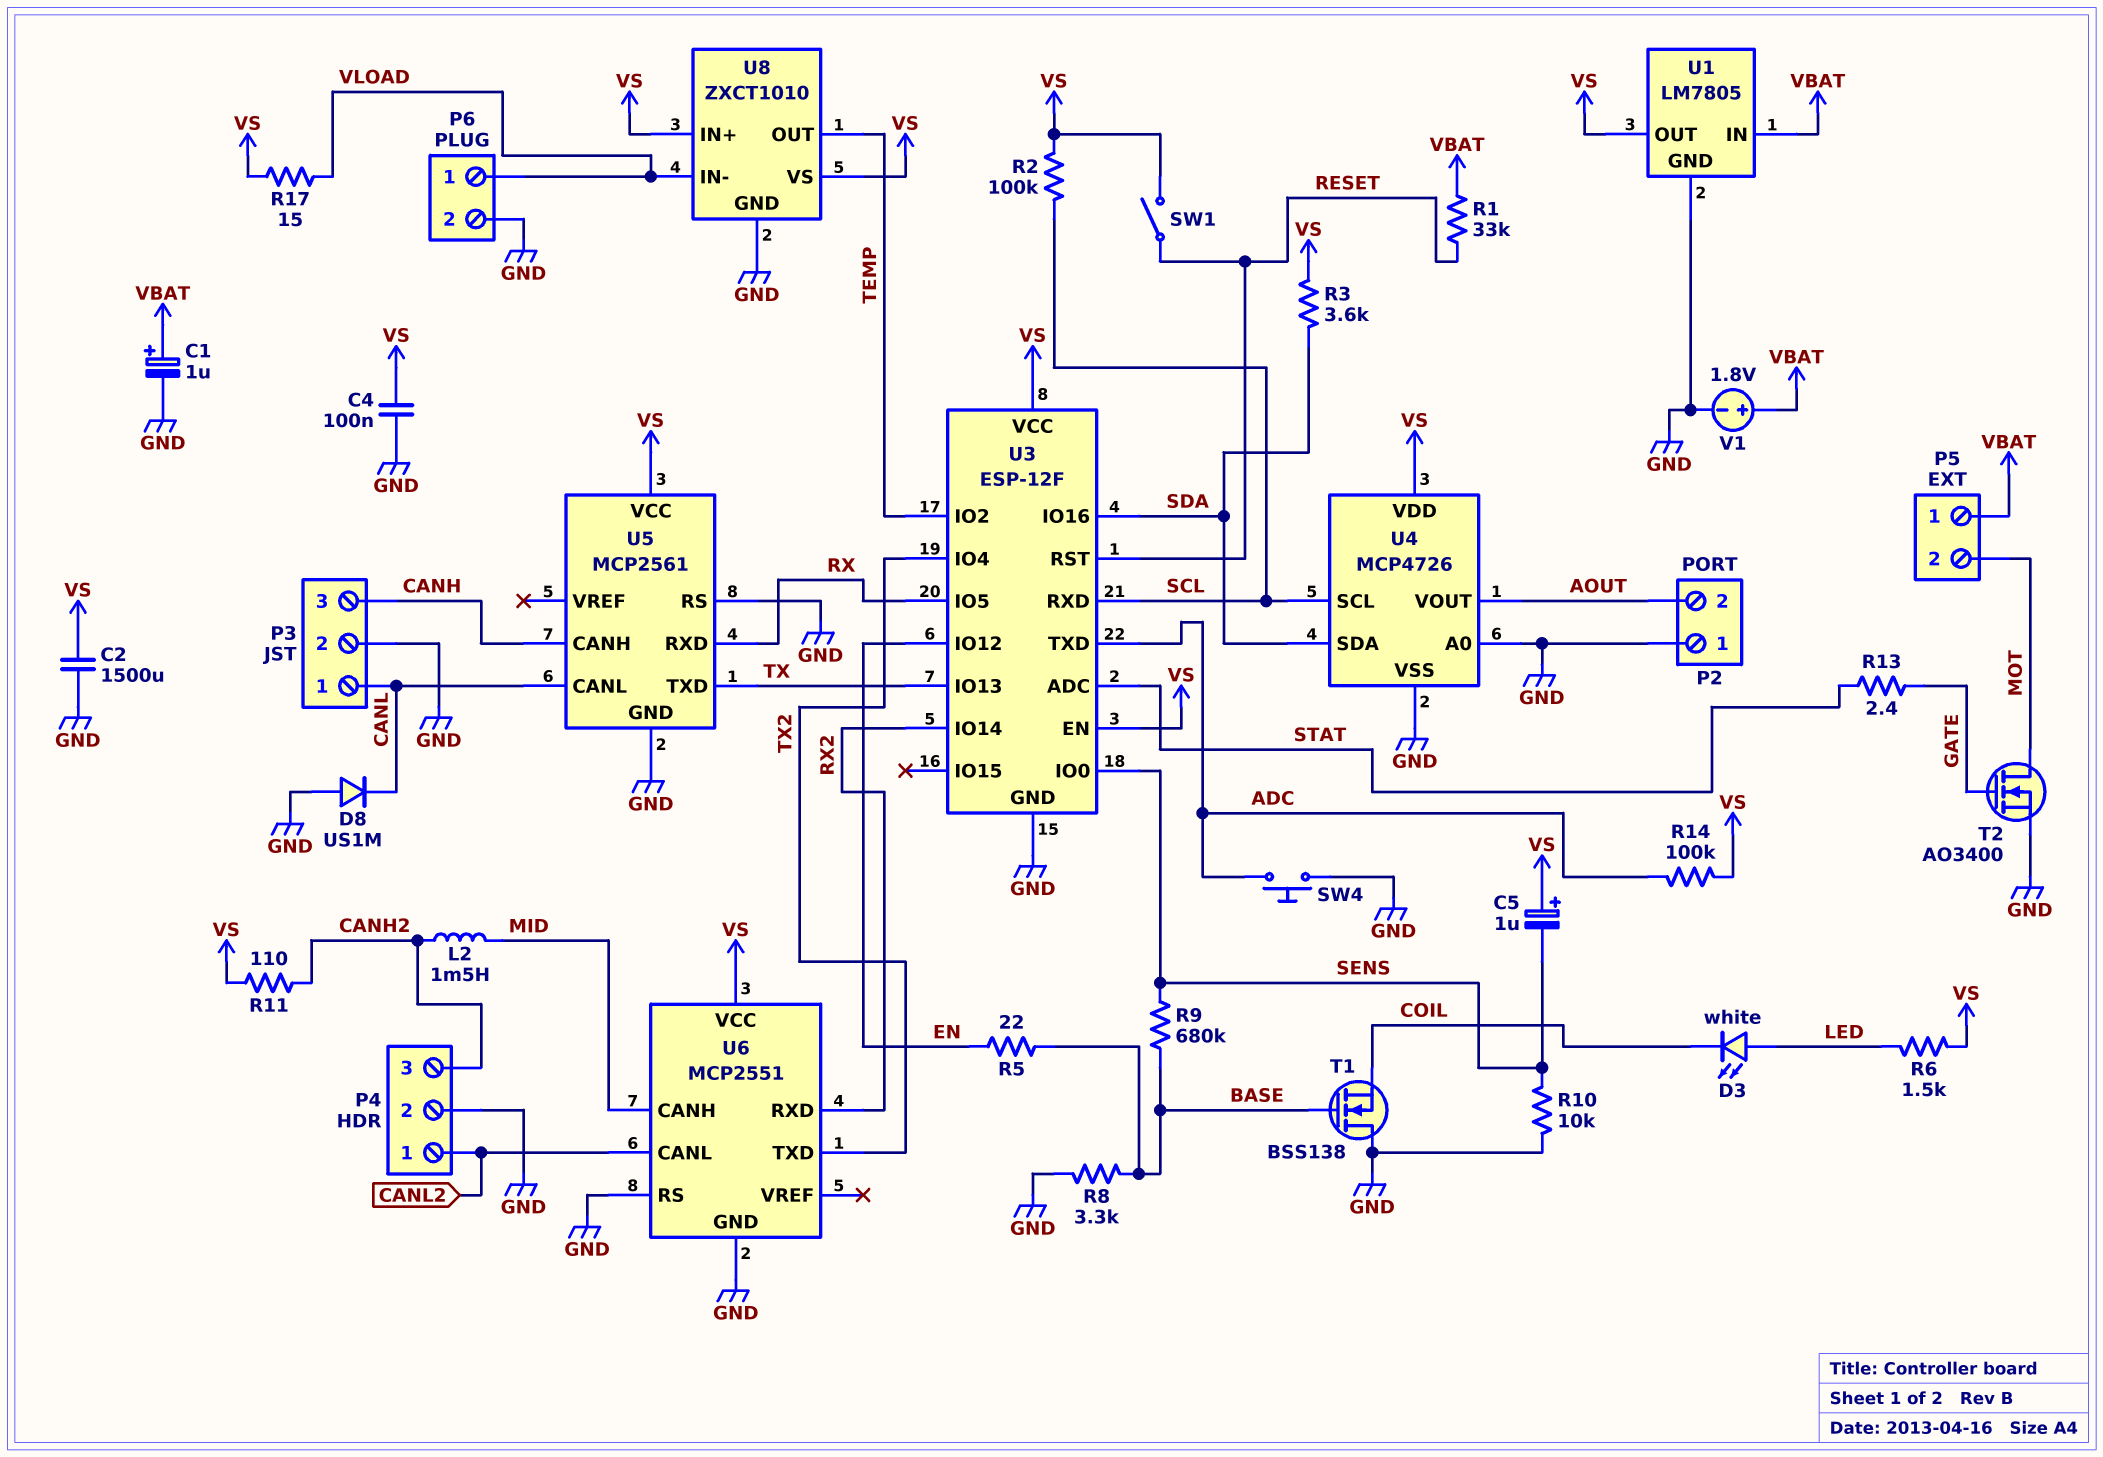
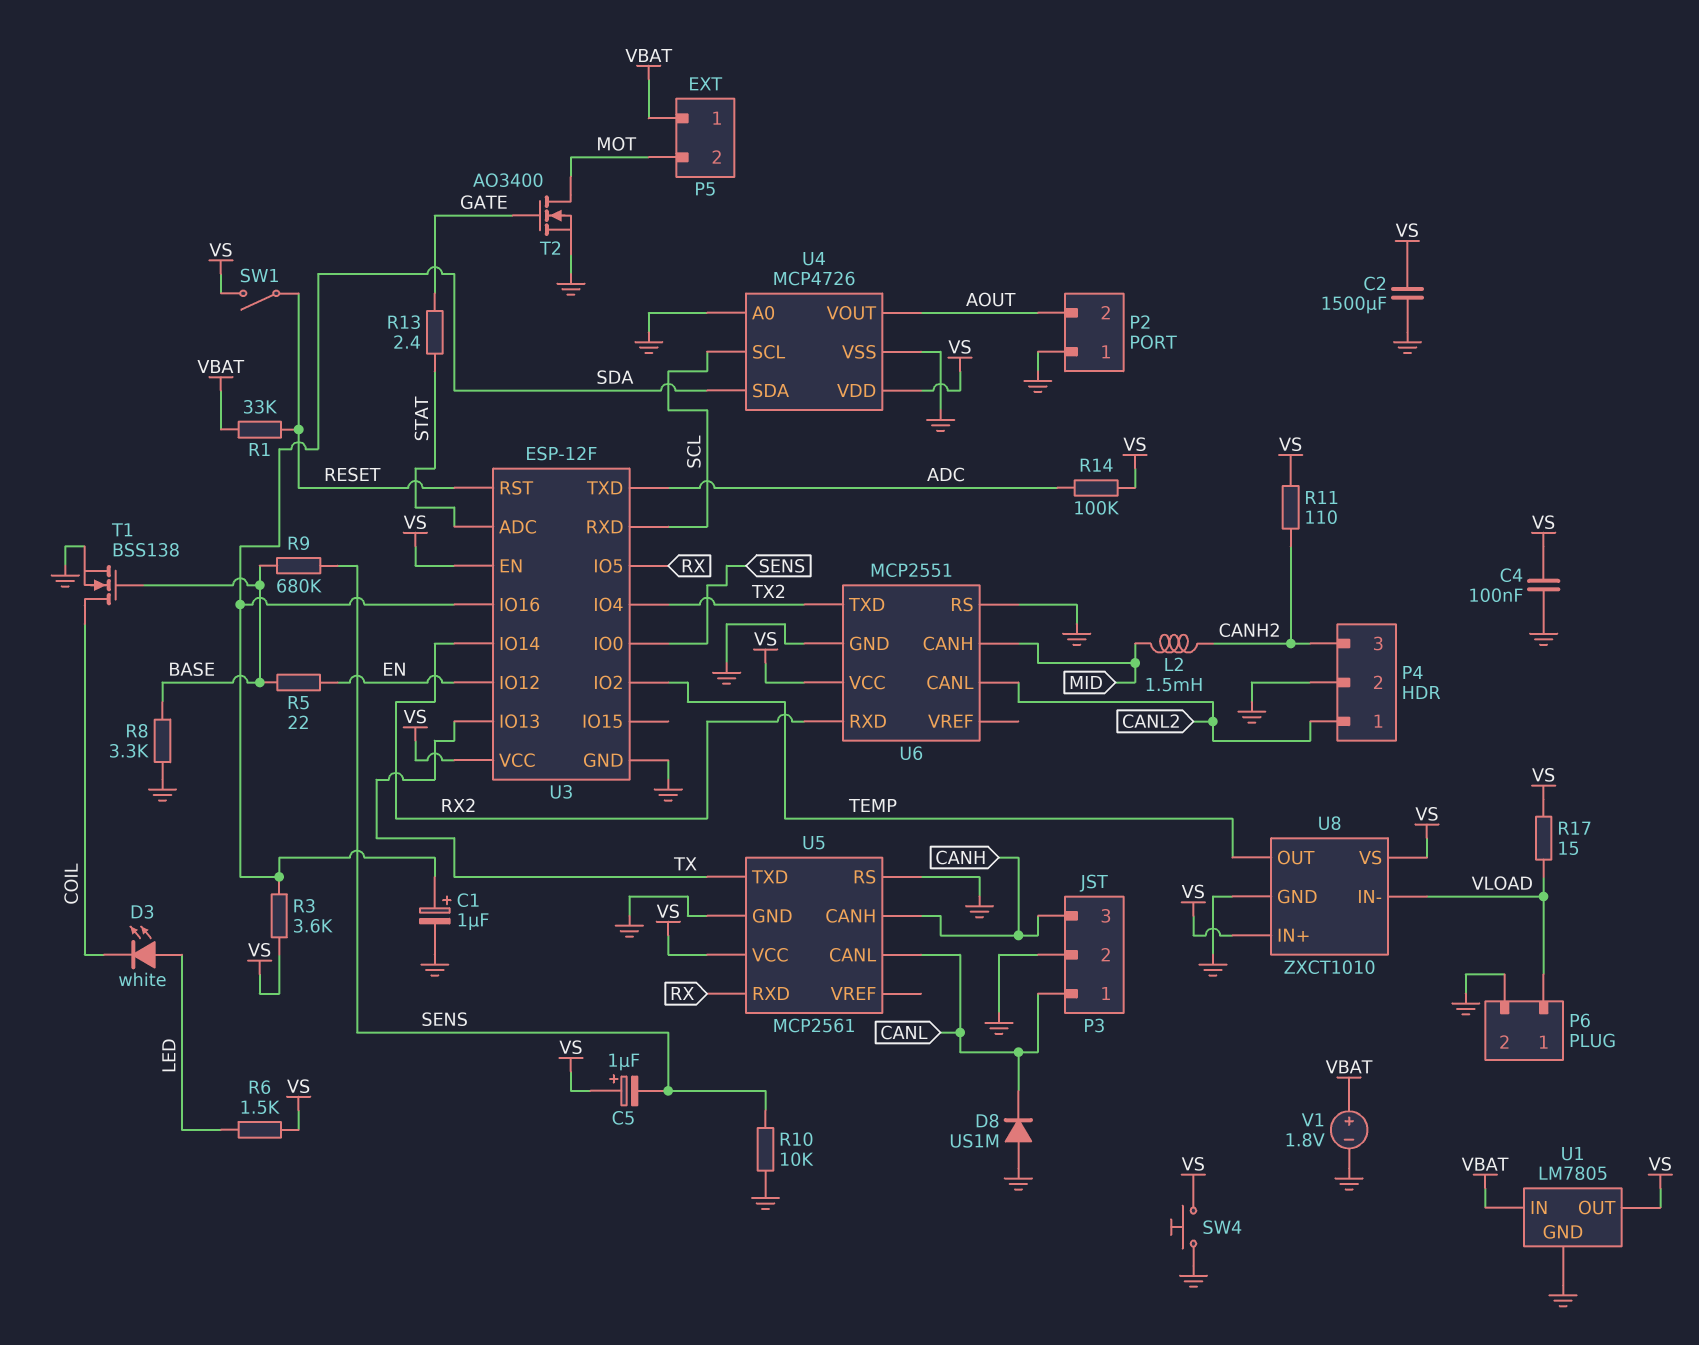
C1: 1uF (plus VBAT, minus GND) -> 1uF (plus SDA, minus GND)
R2: 100k (SCL, VS) -> none
SW4: button (ADC, GND) -> button (GND, VS)
T1: NMOS BSS138 (G BASE, D GND, S COIL) -> NMOS BSS138 (G BASE, D COIL, S GND)

